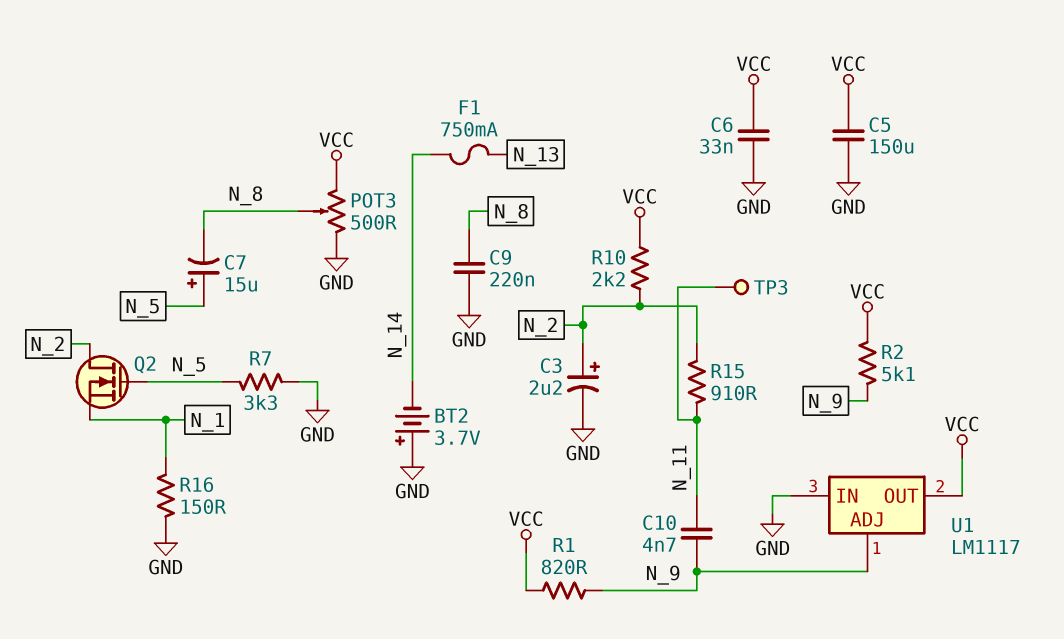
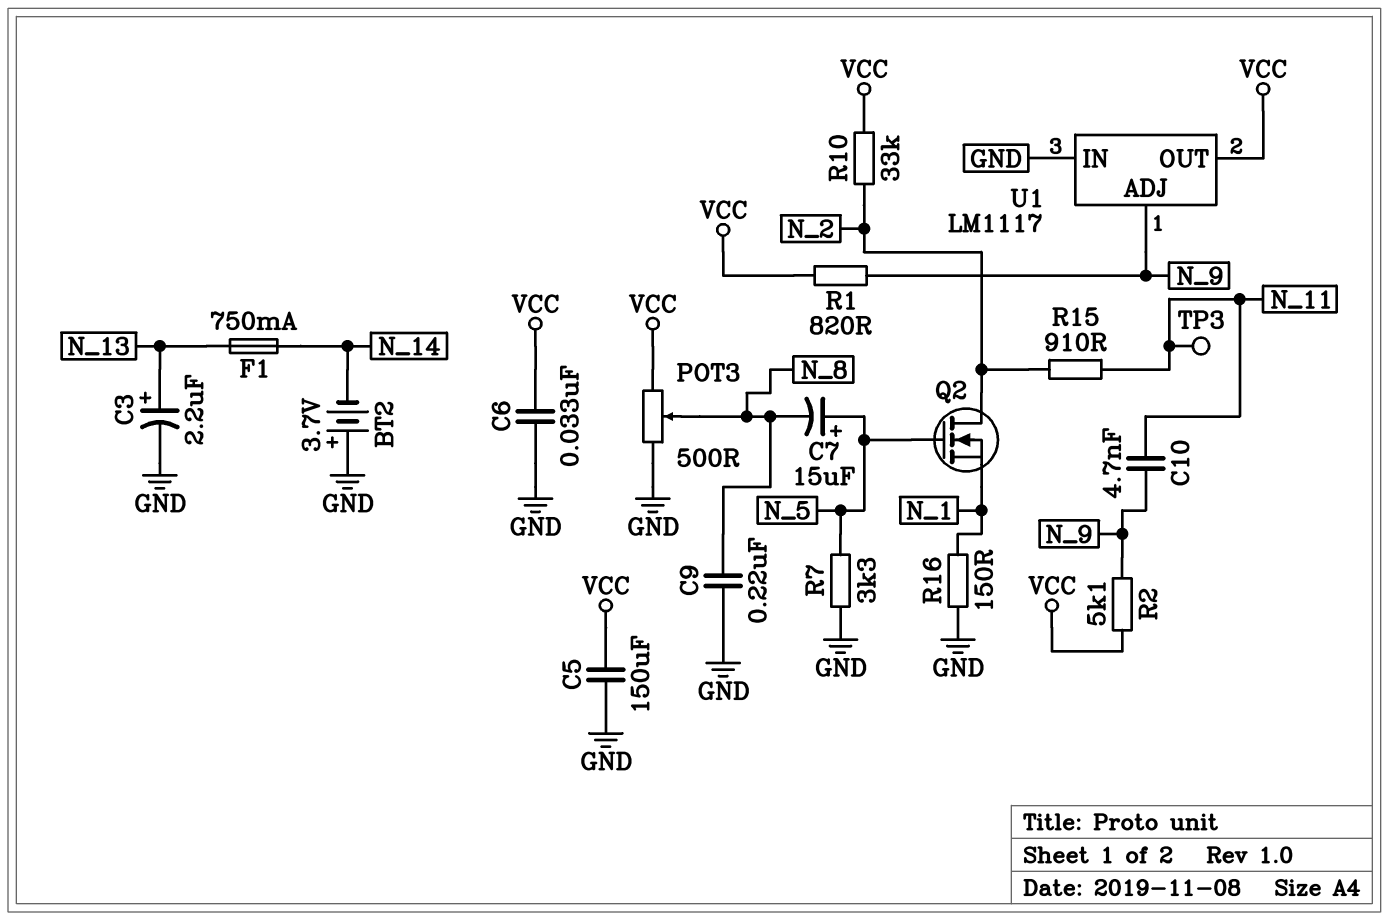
C3: 2.2uF (plus N_2, minus GND) -> 2.2uF (plus N_13, minus GND)
R10: 2.2k (N_2, VCC) -> 33k (N_2, VCC)

